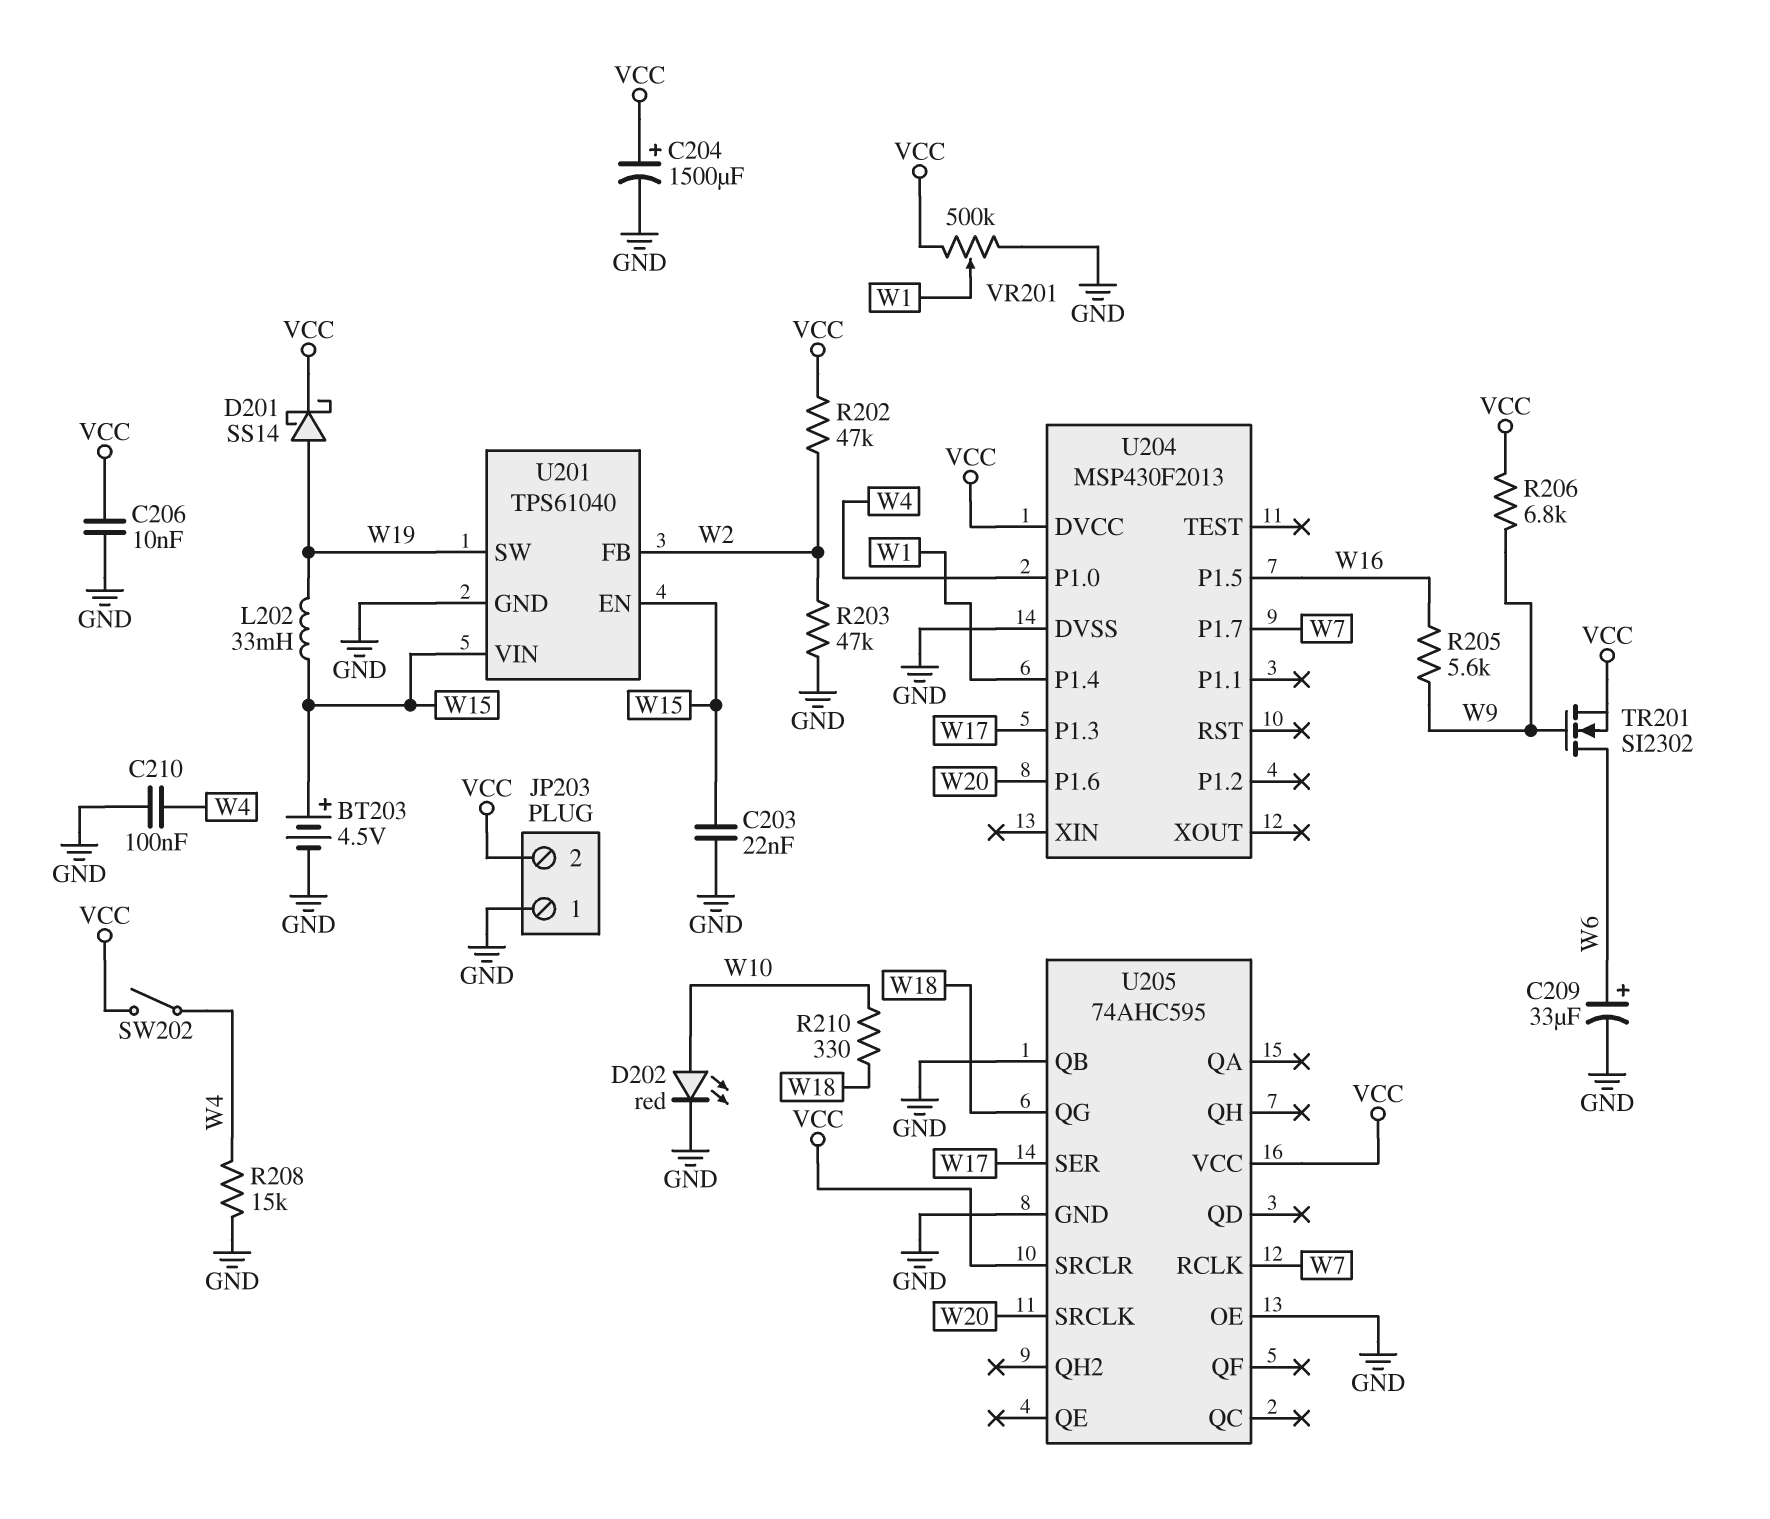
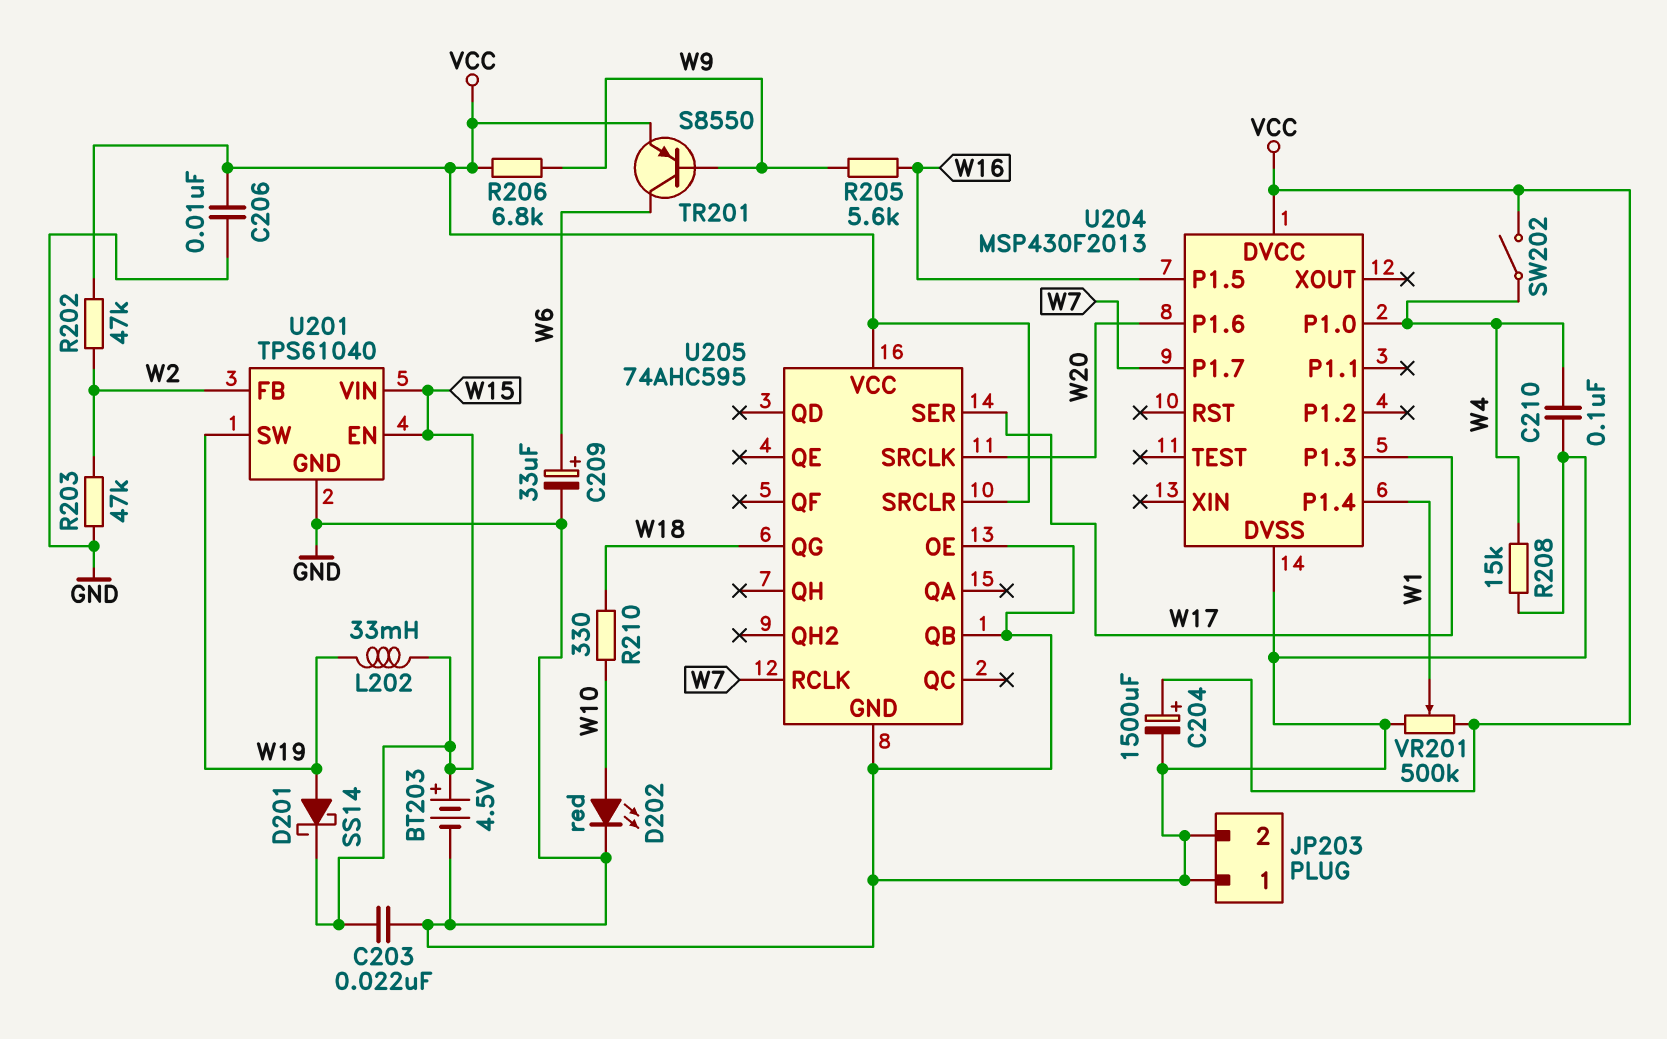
D201: schottky SS14 (A W19, K VCC) -> schottky SS14 (A W19, K W15)
JP203 pin 2: VCC -> GND
TR201: NMOS SI2302 (G W9, D W6, S VCC) -> PNP S8550 (B W9, C W6, E VCC)

